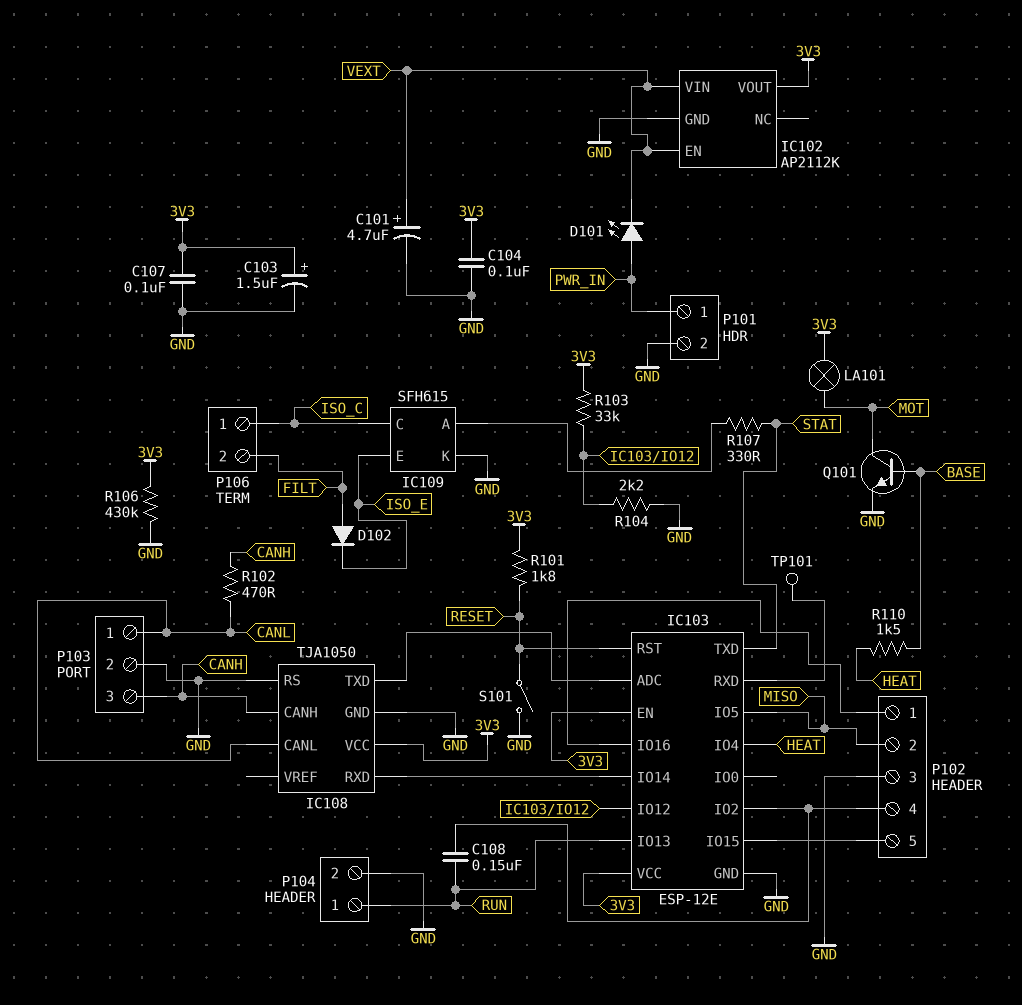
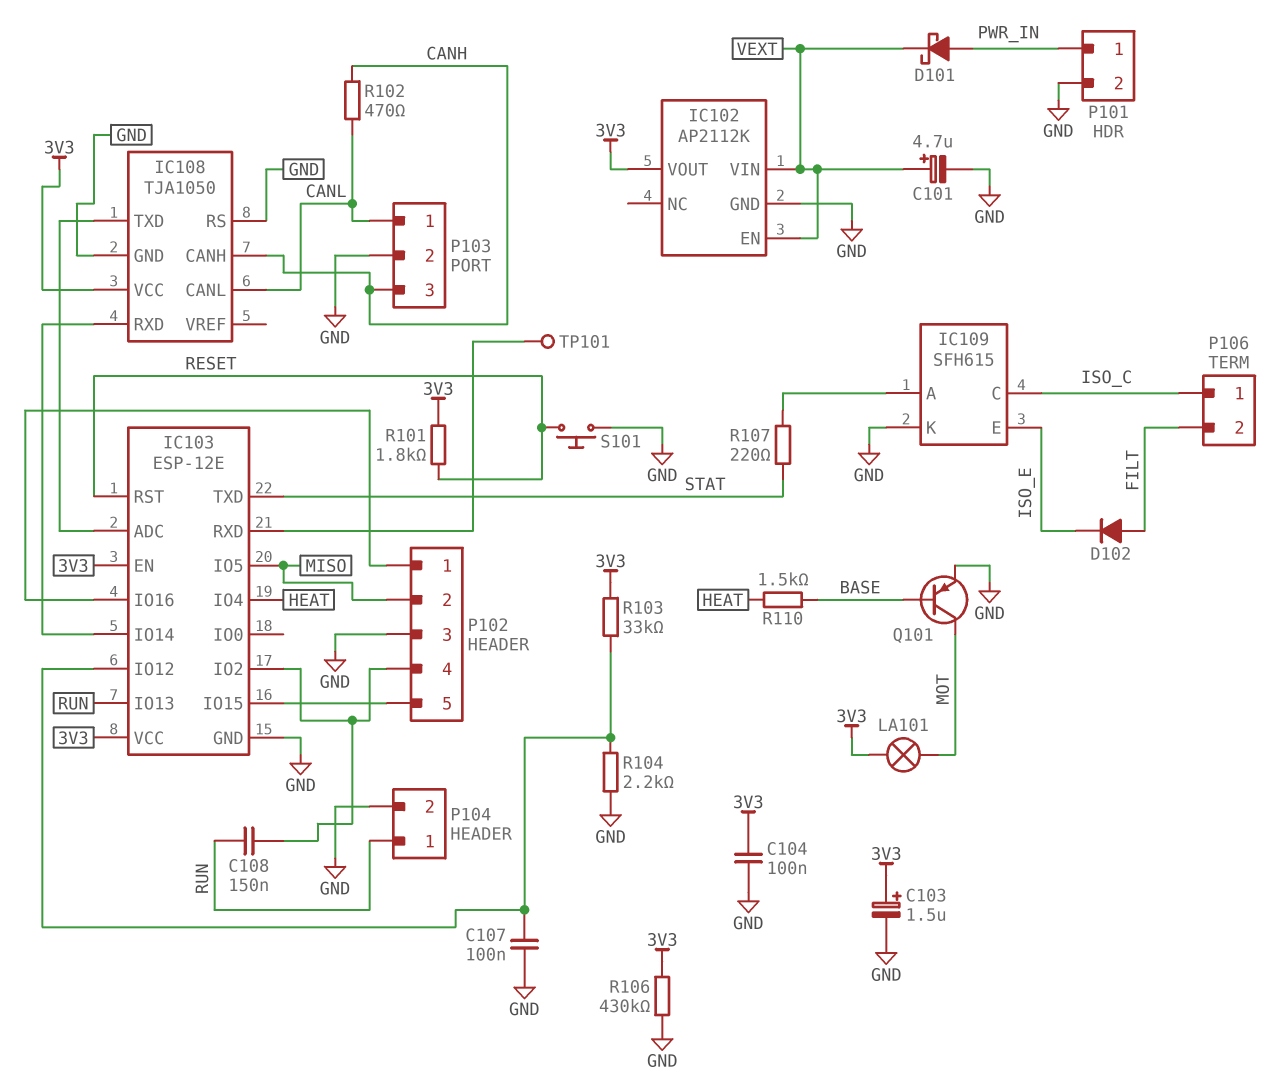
C107: 100nF (3V3, GND) -> 100nF (GND, IC103/IO12)
D101: LED (A PWR_IN, K VEXT) -> schottky (A PWR_IN, K VEXT)
Q101: NPN (B BASE, C MOT, E GND) -> PNP (B BASE, C MOT, E GND)
R107: 330 (IC109/A, STAT) -> 220 (IC109/A, STAT)
S101: switch (GND, RESET) -> button (GND, RESET)

